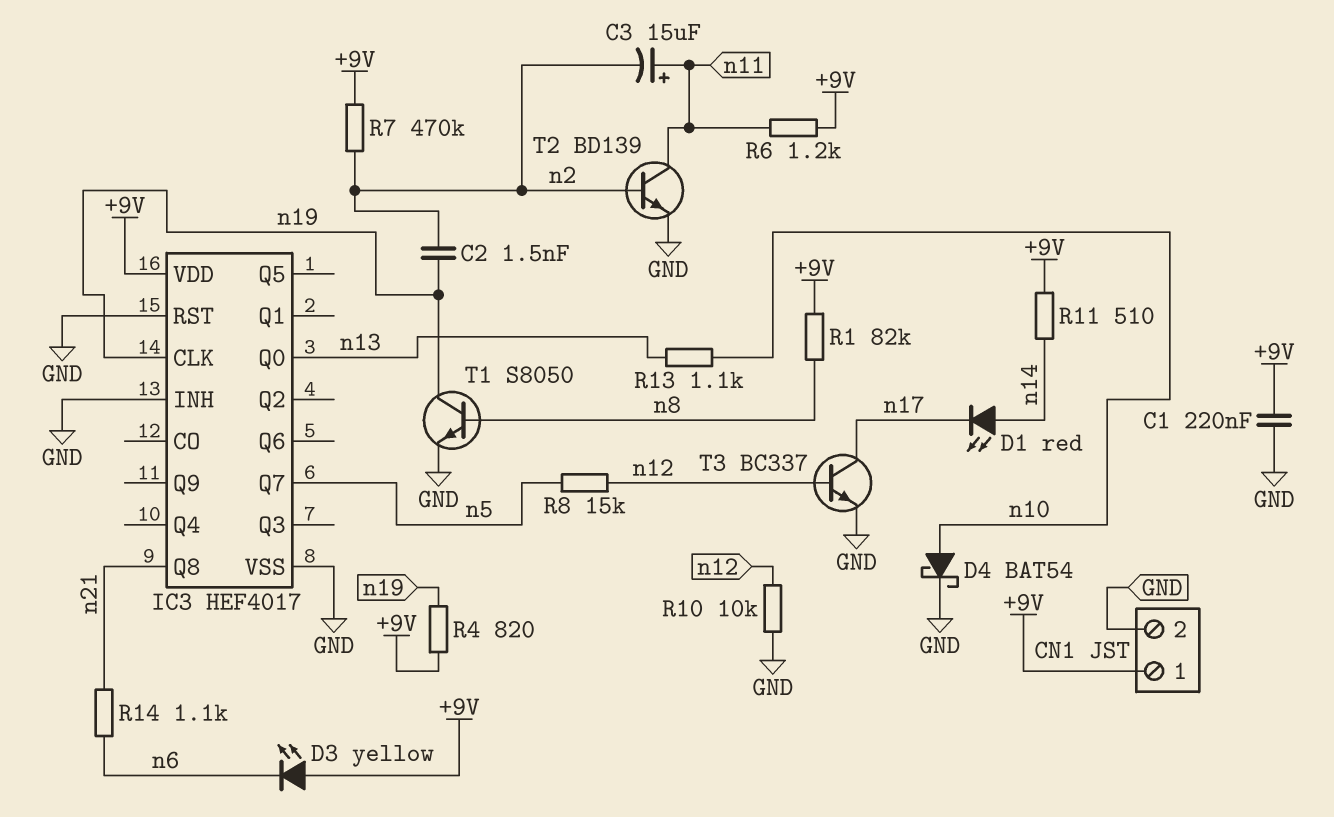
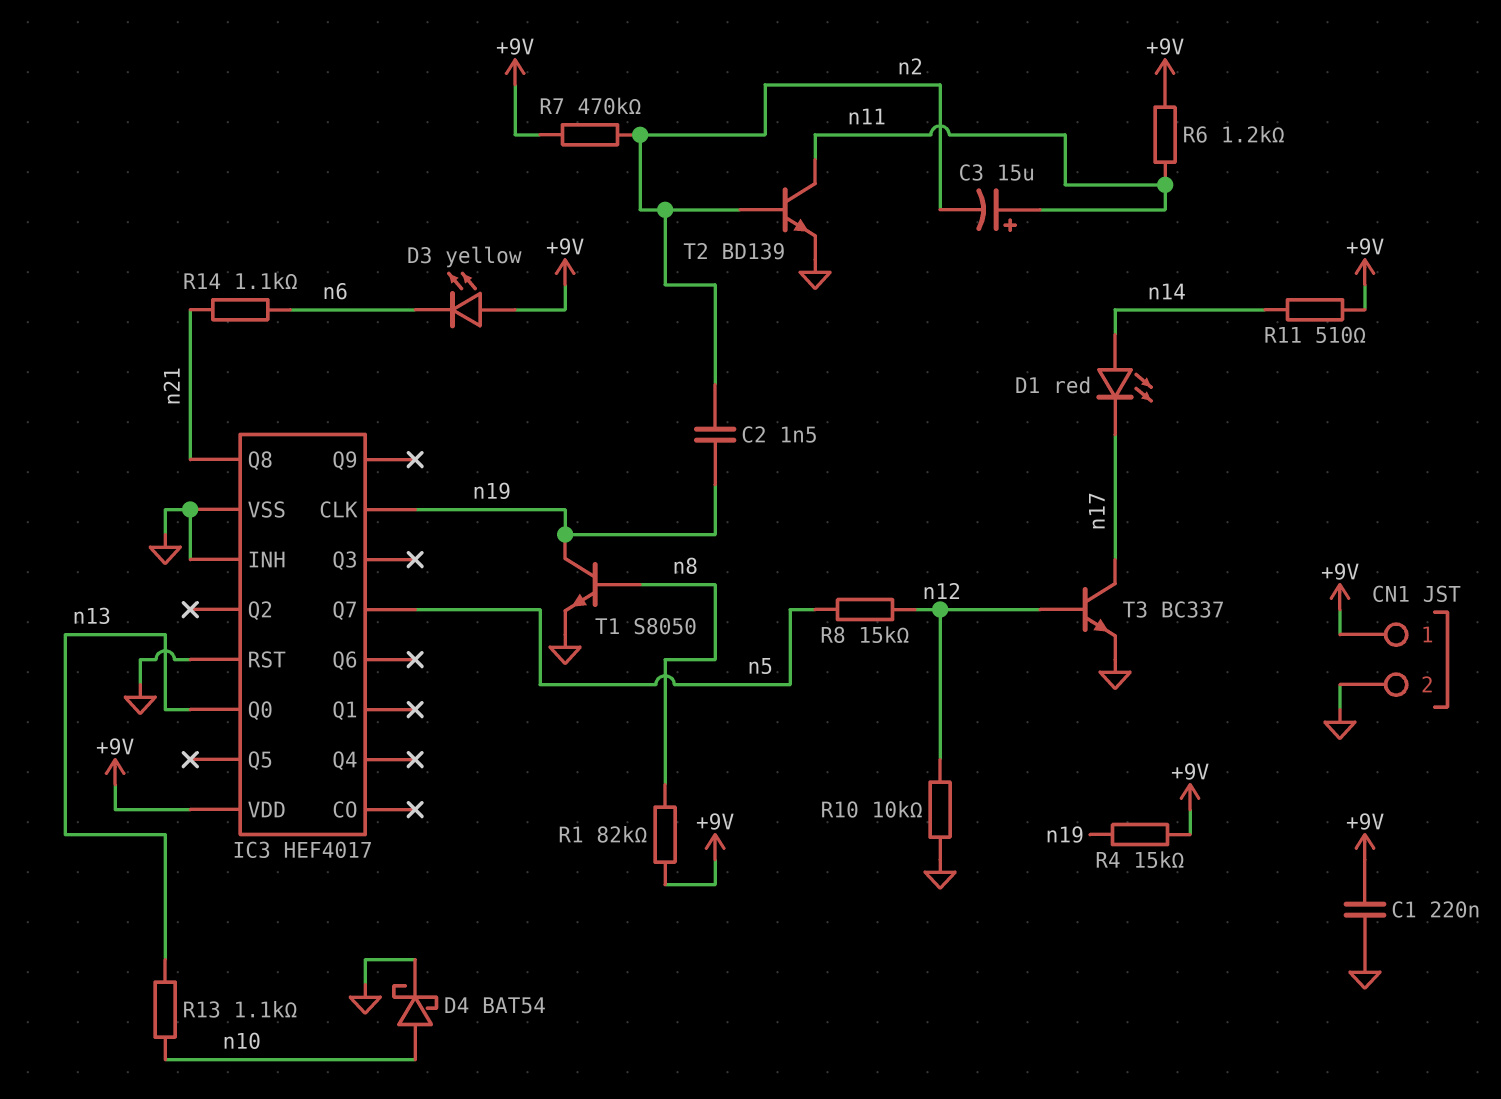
R4: 820 (+9V, n19) -> 15k (+9V, n19)

